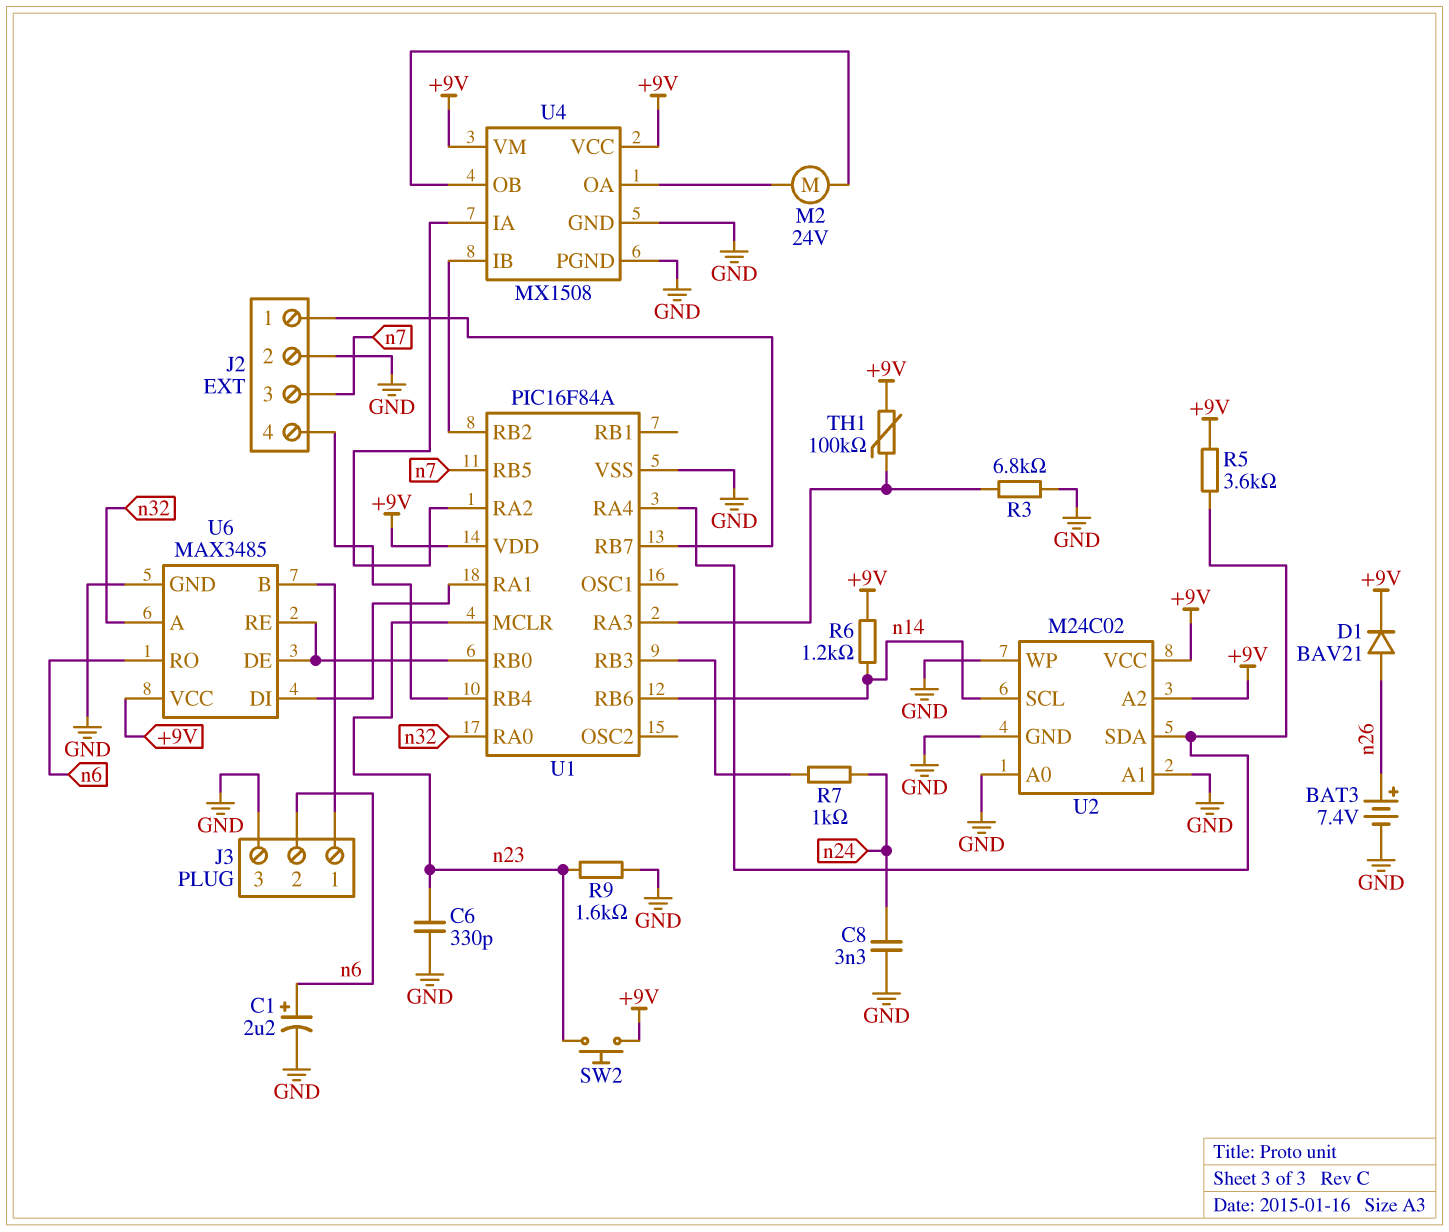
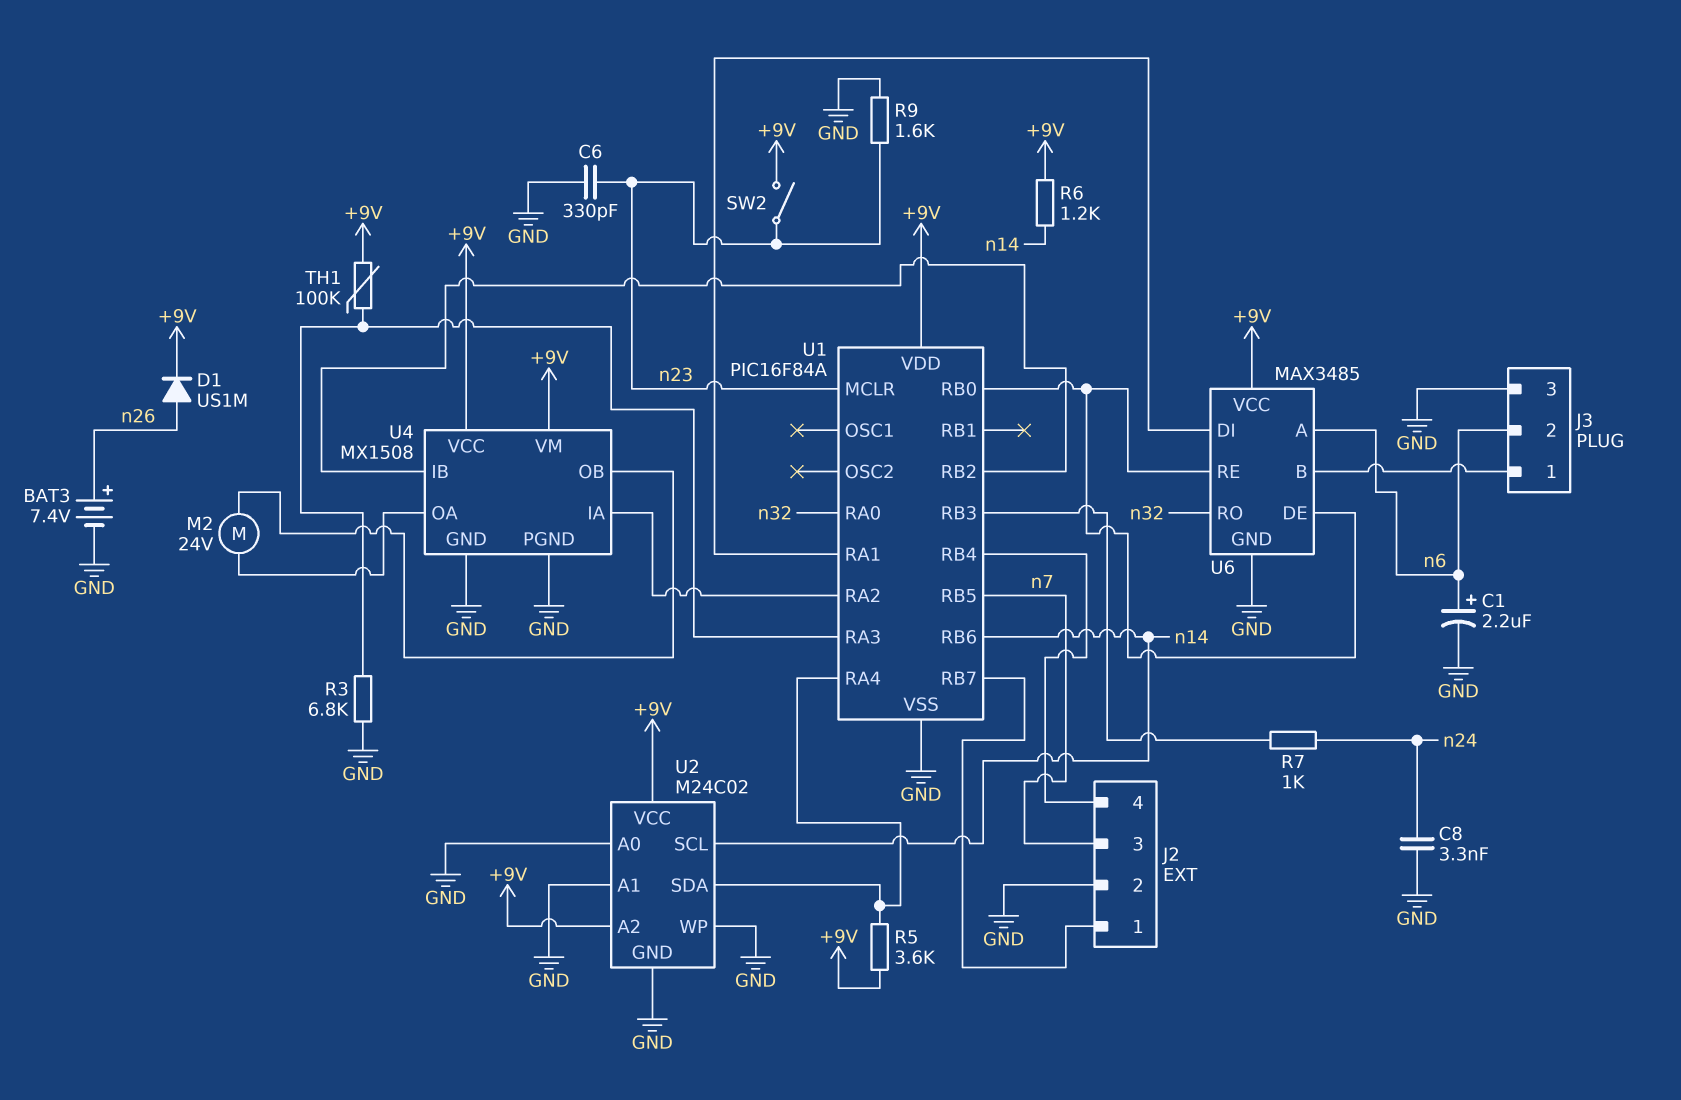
D1: diode BAV21 (A n26, K +9V) -> diode US1M (A n26, K +9V)
SW2: button (+9V, n23) -> switch (+9V, n23)
U6 pin A: n32 -> n6
U6 pin RO: n6 -> n32

